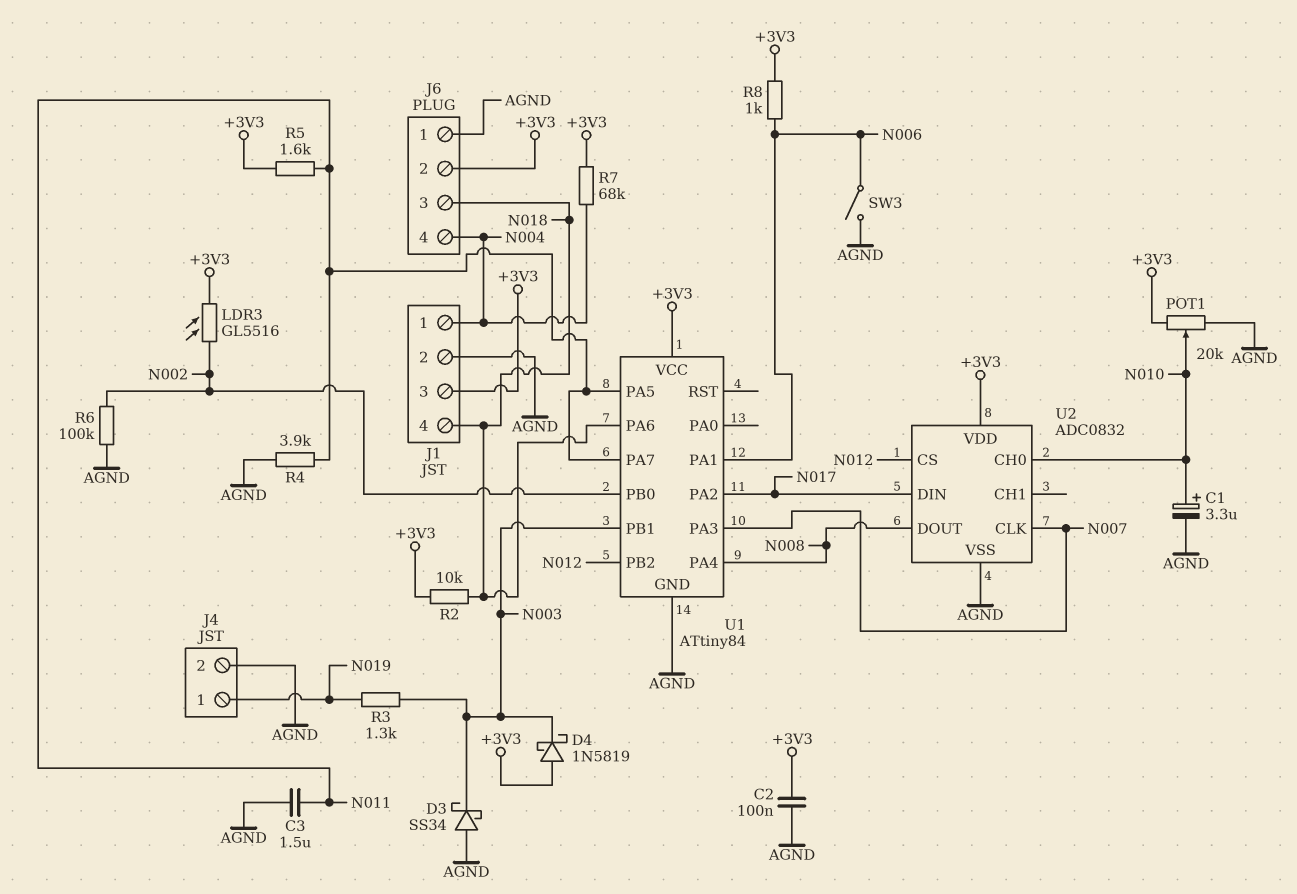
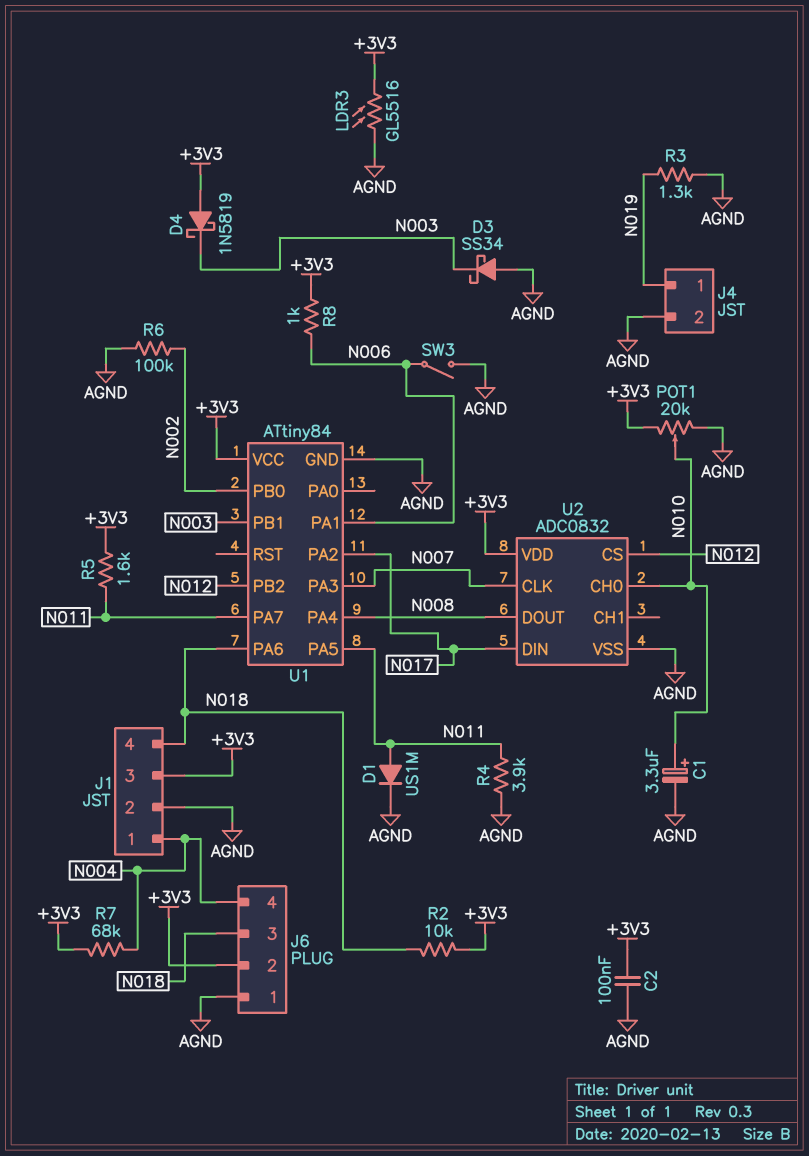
C3: 1.5uF (AGND, N011) -> none
D1: none -> diode US1M (A N011, K AGND)
LDR3: GL5516 (+3V3, N002) -> GL5516 (+3V3, AGND)
R3: 1.3k (N003, N019) -> 1.3k (AGND, N019)

